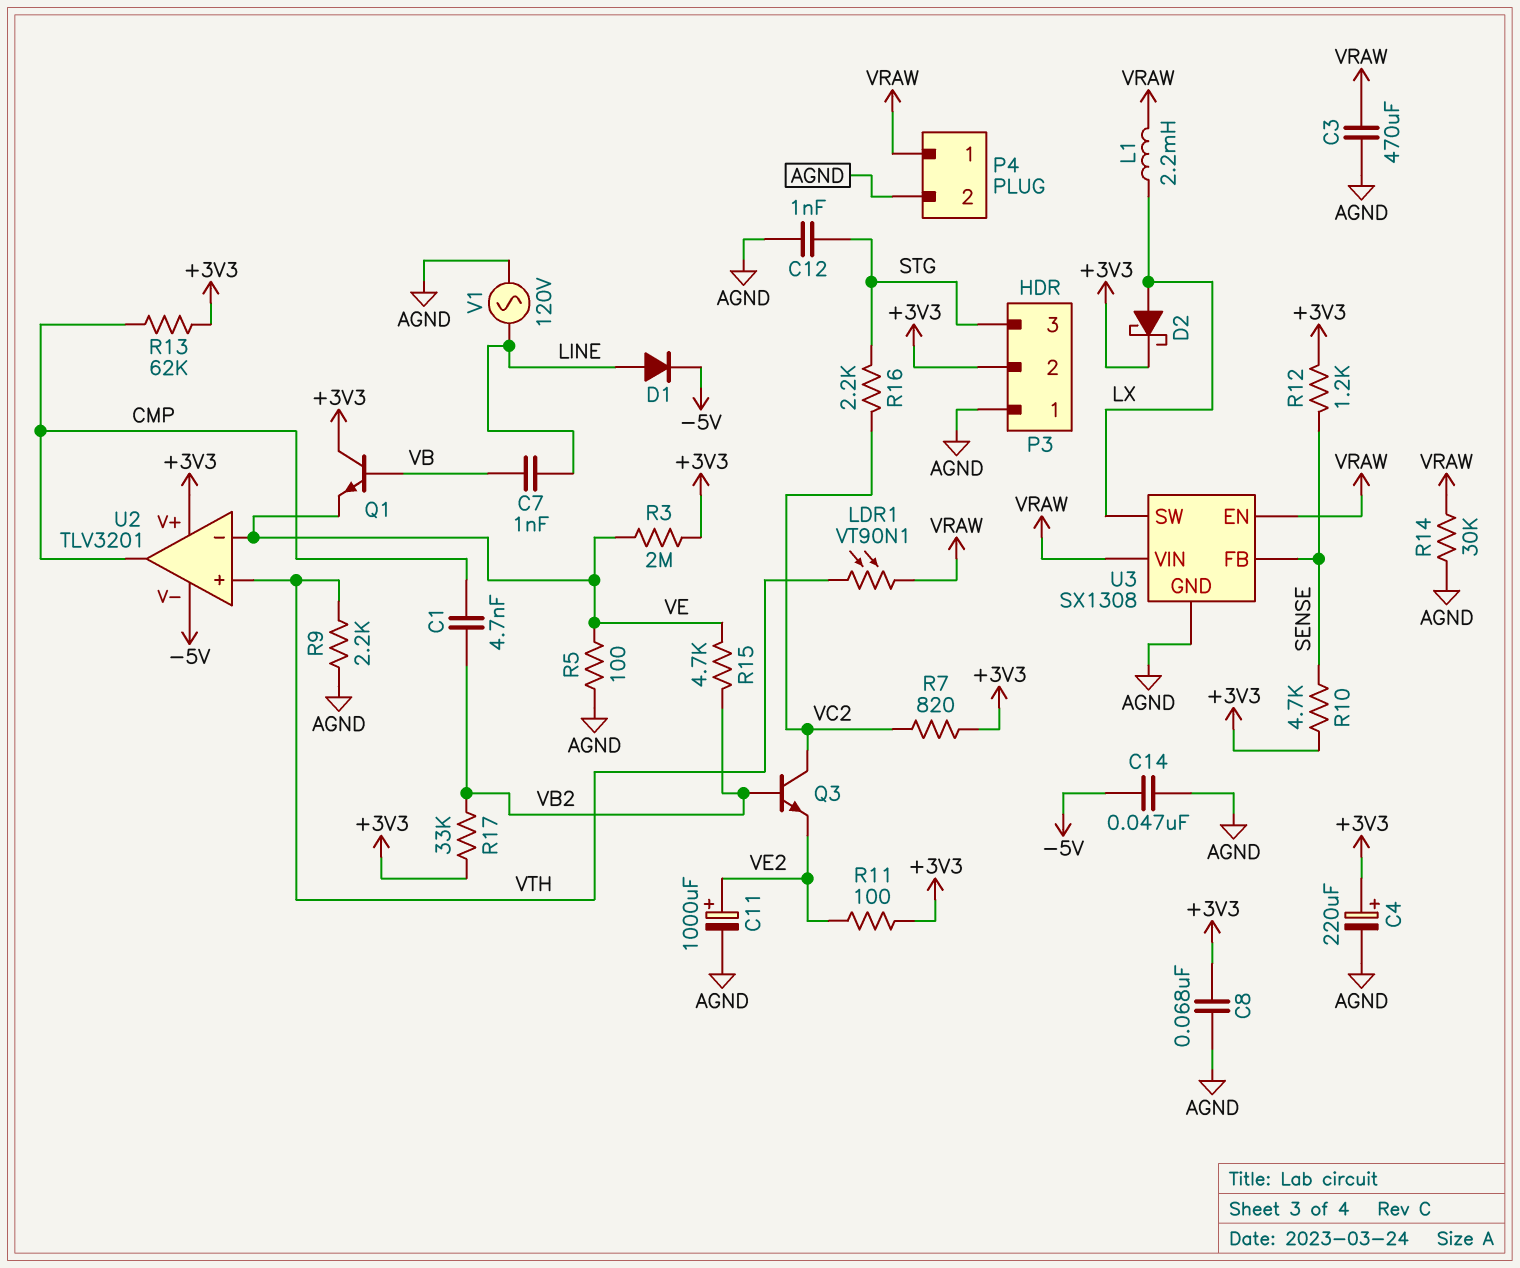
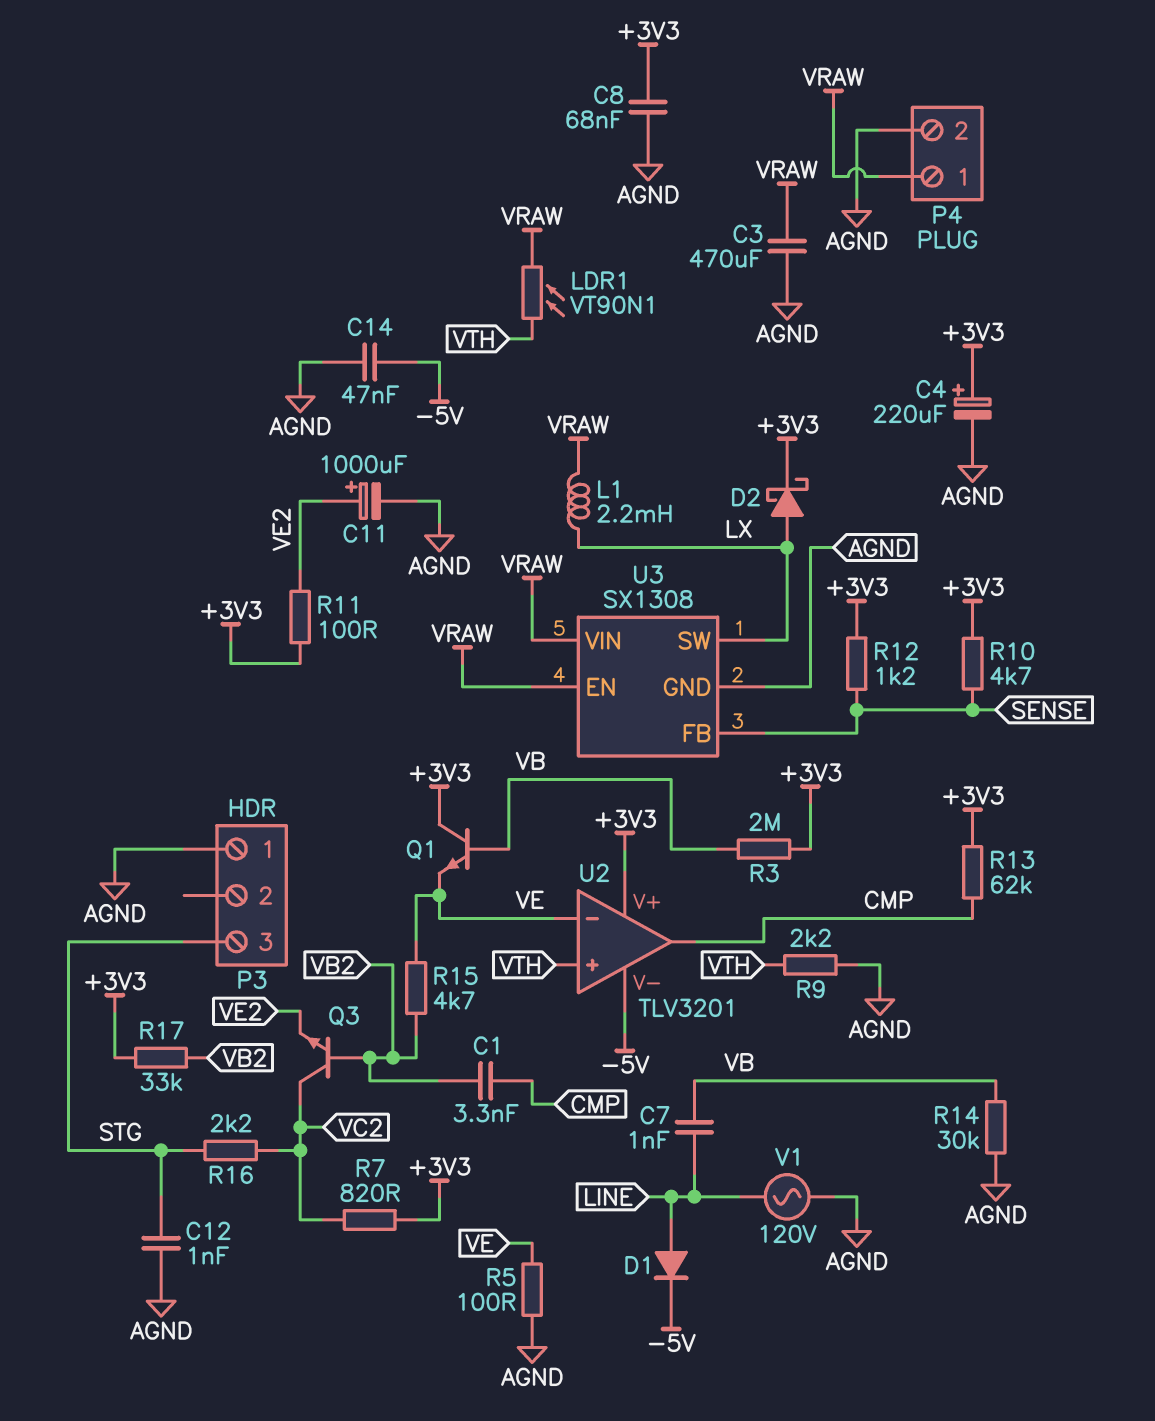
C1: 4.7nF (CMP, VB2) -> 3.3nF (CMP, VB2)
P3 pin 2: +3V3 -> none
R3: 2M (+3V3, VE) -> 2M (+3V3, VB)
R14: 30k (AGND, VRAW) -> 30k (AGND, VB)

